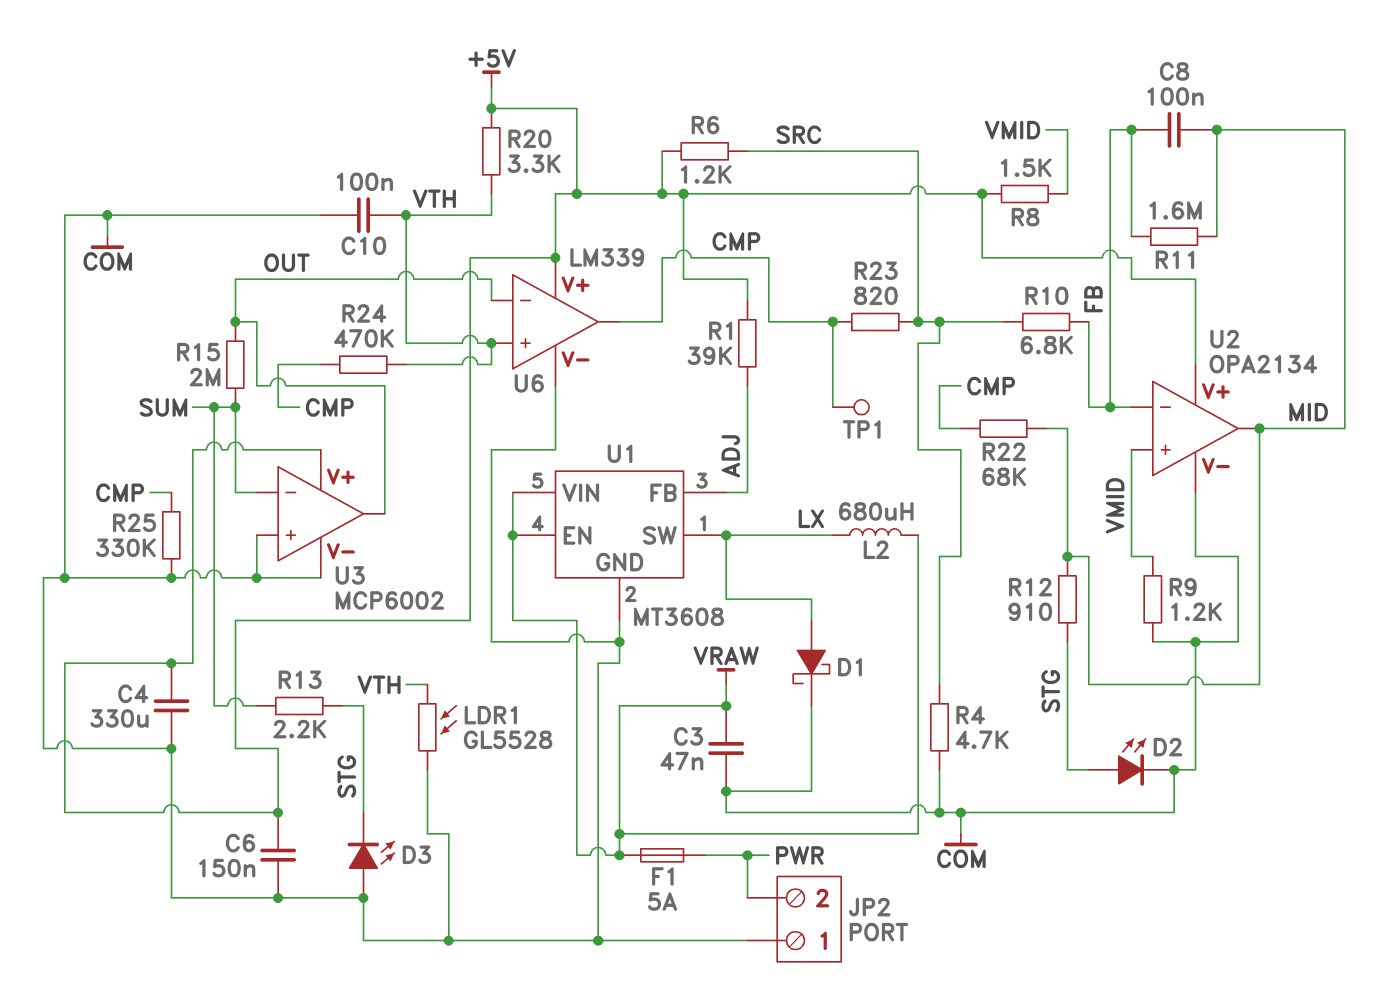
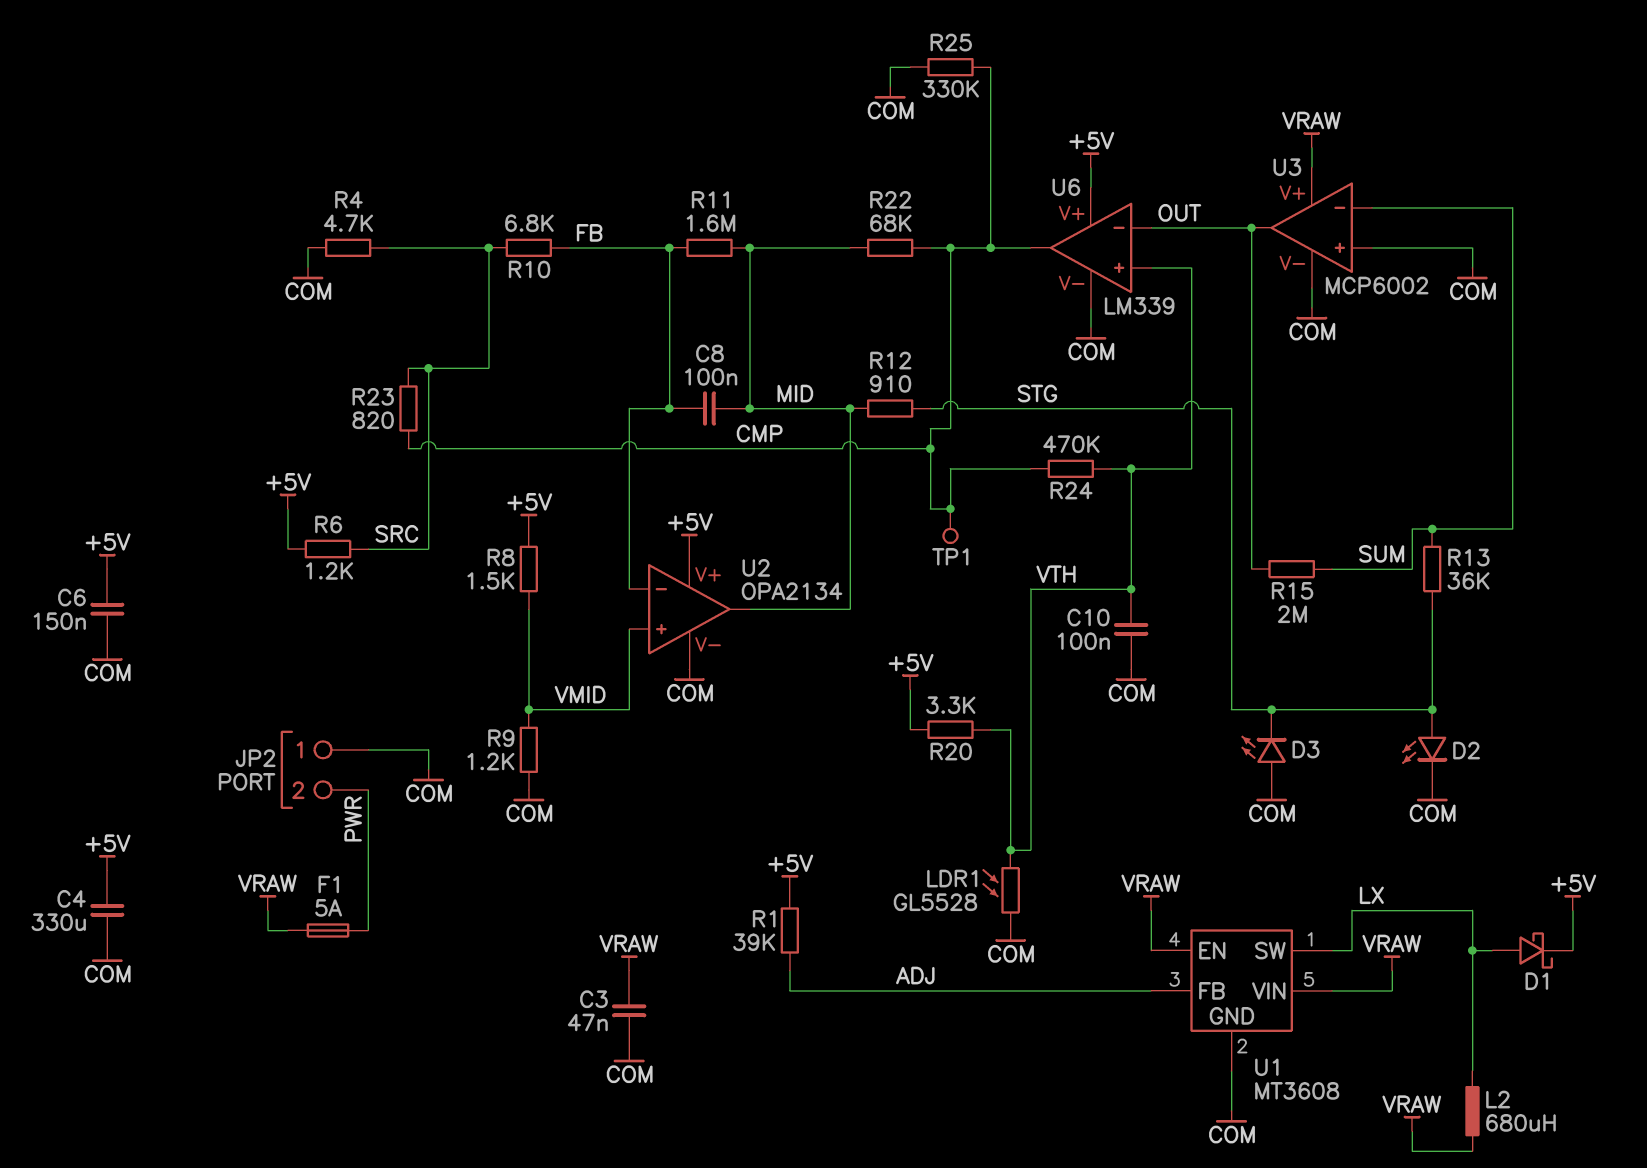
D1: schottky (A LX, K COM) -> schottky (A LX, K +5V)
R13: 2.2k (STG, SUM) -> 36k (STG, SUM)
U3 pin V+: +5V -> VRAW

